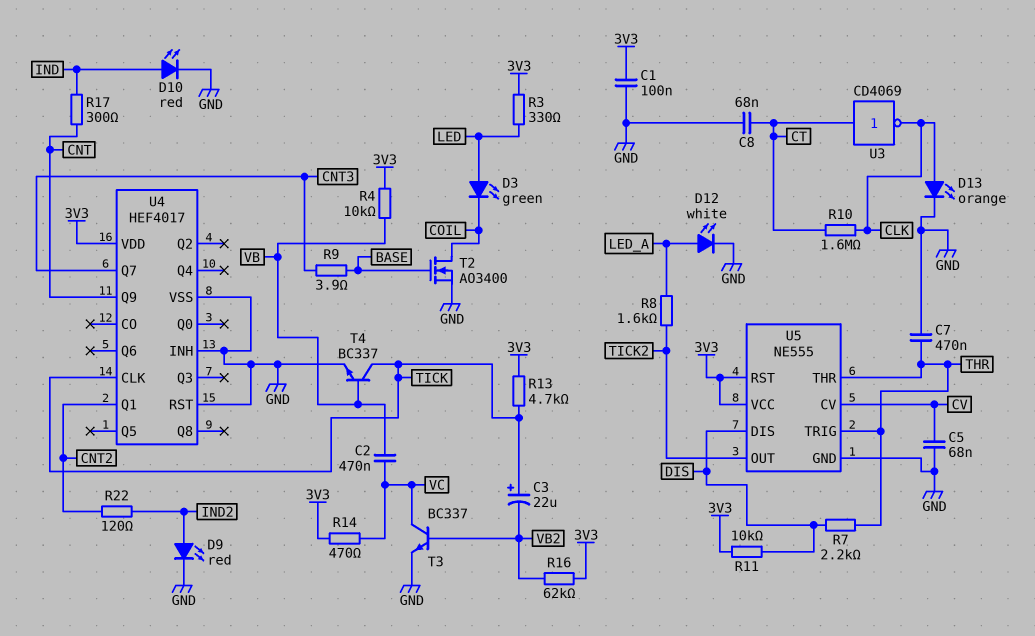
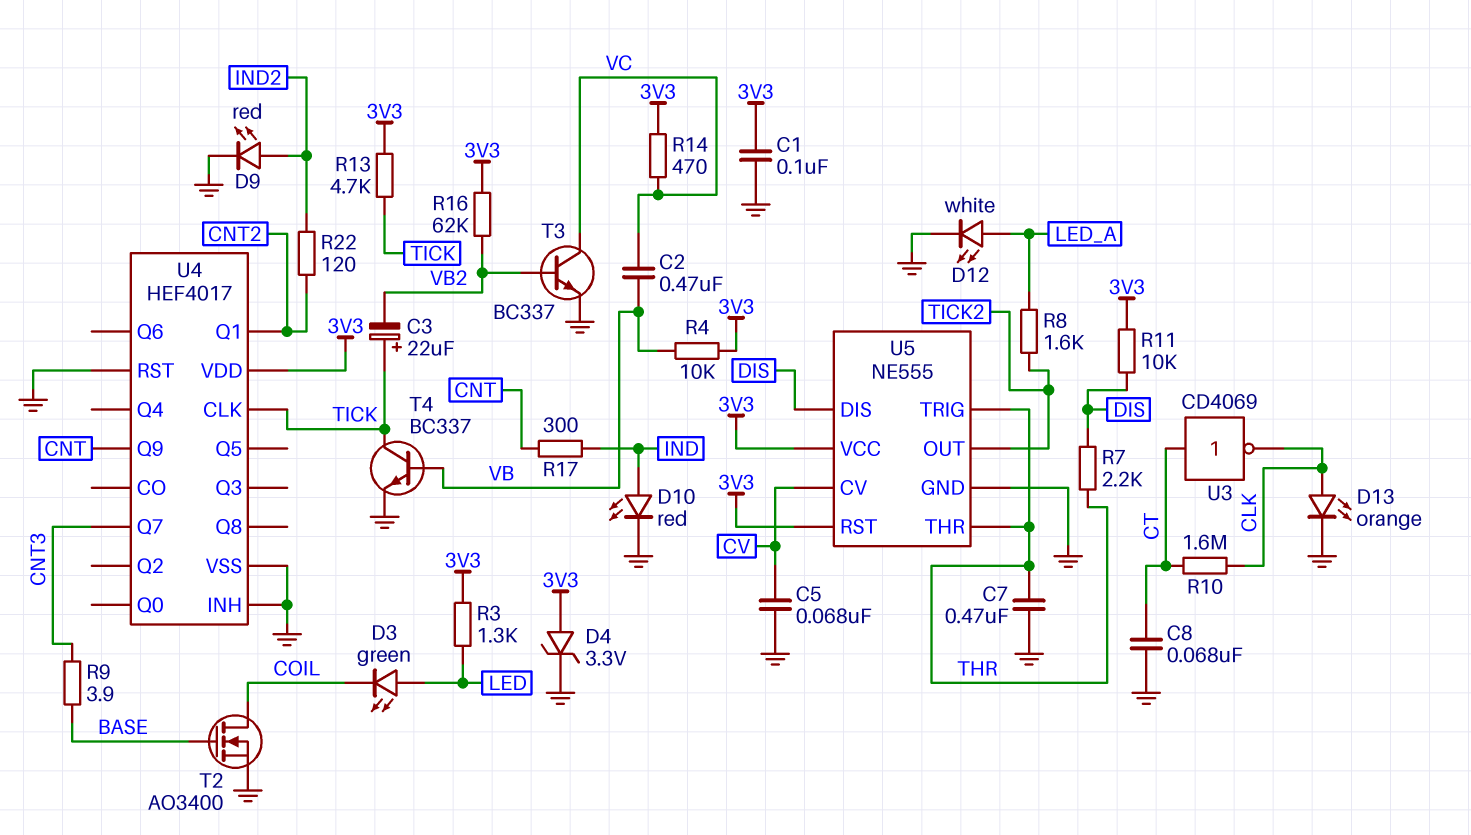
D4: none -> zener 3.3V (A 3V3, K GND)
R3: 330 (3V3, LED) -> 1.3k (3V3, LED)

